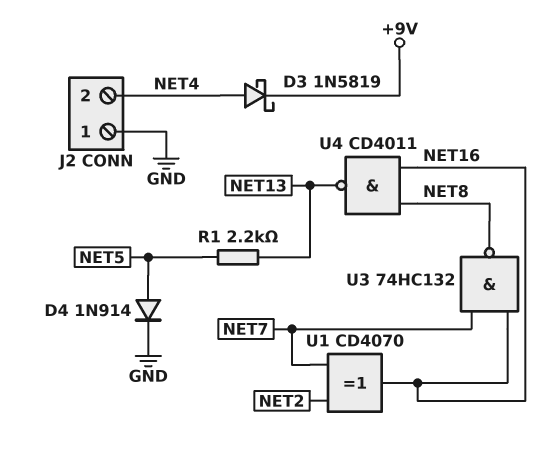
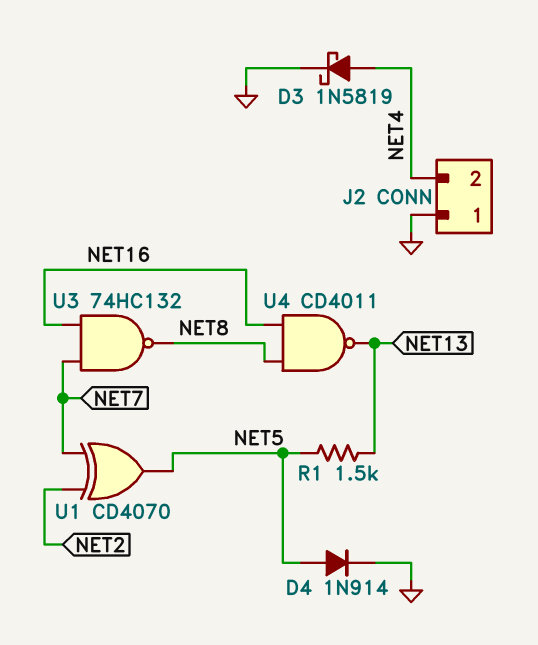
D3: schottky 1N5819 (A NET4, K +9V) -> schottky 1N5819 (A NET4, K GND)
R1: 2.2k (NET5, NET13) -> 1.5k (NET5, NET13)
U1: XOR CD4070 (in NET2, in NET7, out NET16) -> XOR CD4070 (in NET2, in NET7, out NET5)

